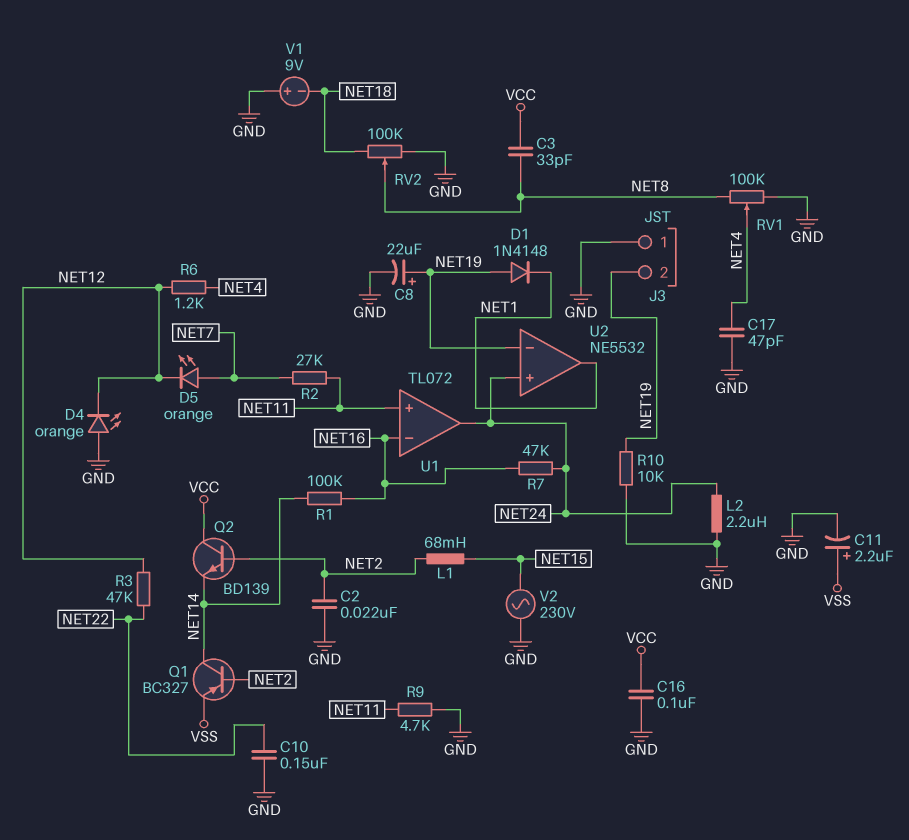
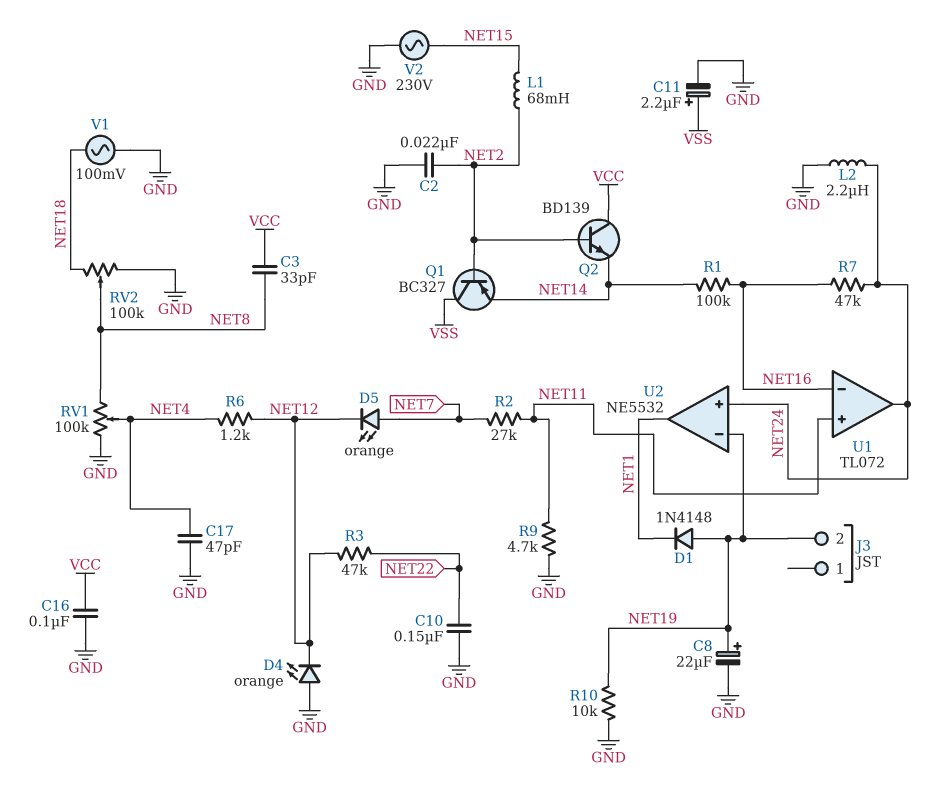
J3 pin 1: GND -> none
Q1: PNP BC327 (B NET2, C NET14, E VSS) -> PNP BC327 (B NET2, C VSS, E NET14)
V1: 9V (plus GND, minus NET18) -> AC 100mV (GND, NET18)

